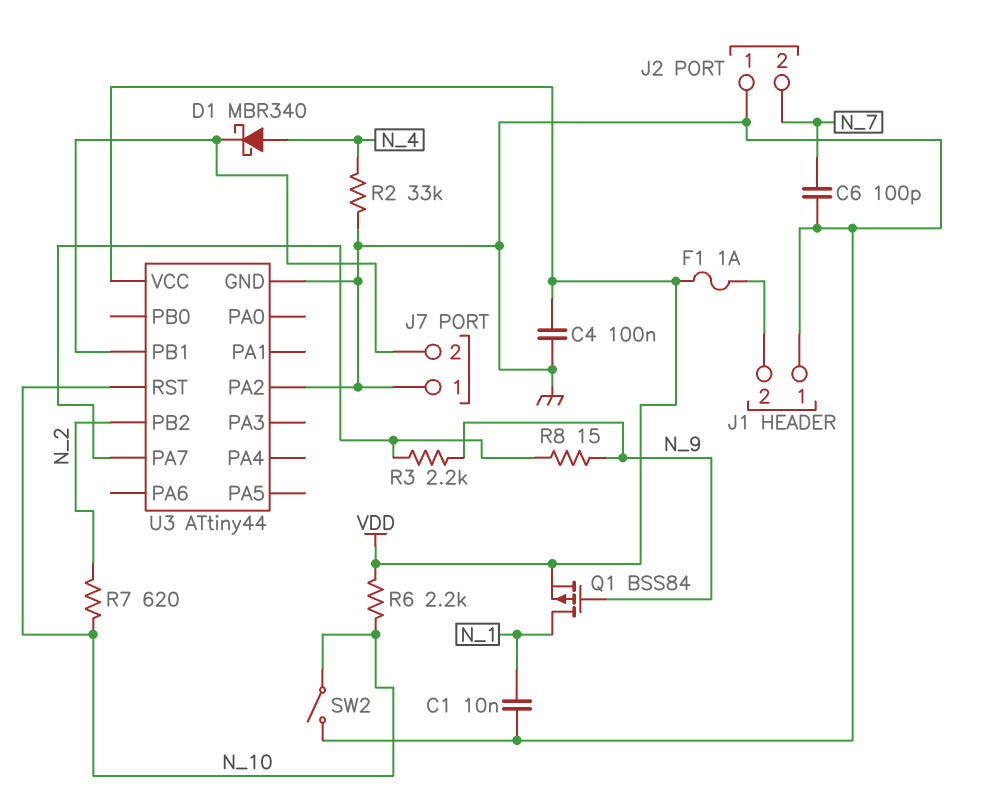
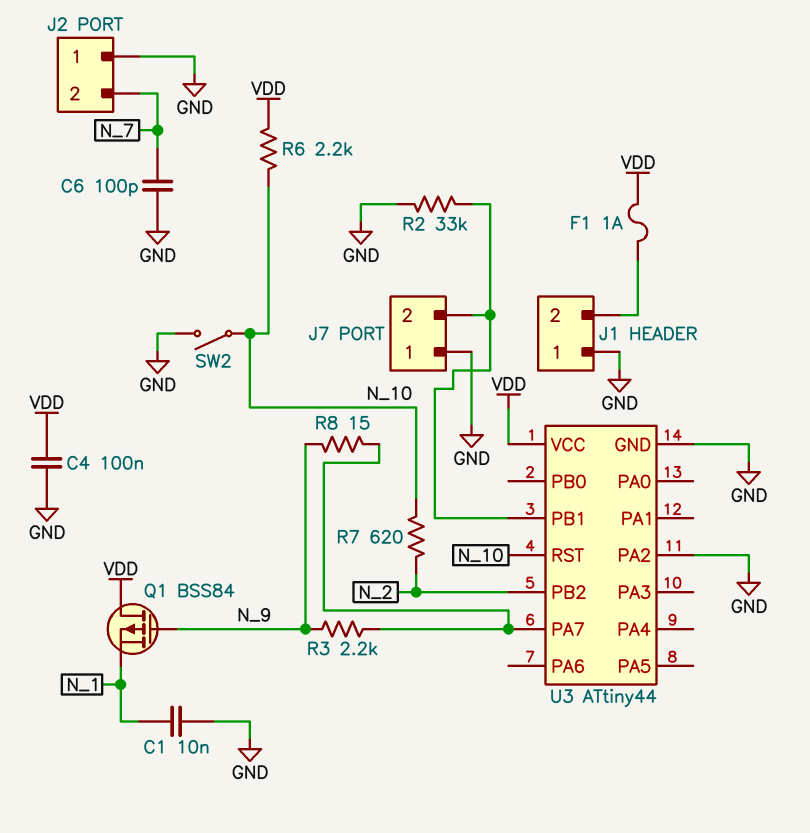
D1: schottky MBR340 (A N_4, K J7/2) -> none
Q1: PMOS BSS84 (G N_9, D N_1, S VDD) -> PMOS BSS84 (G N_9, D VDD, S N_1)
R2: 33k (GND, N_4) -> 33k (GND, J7/2)

